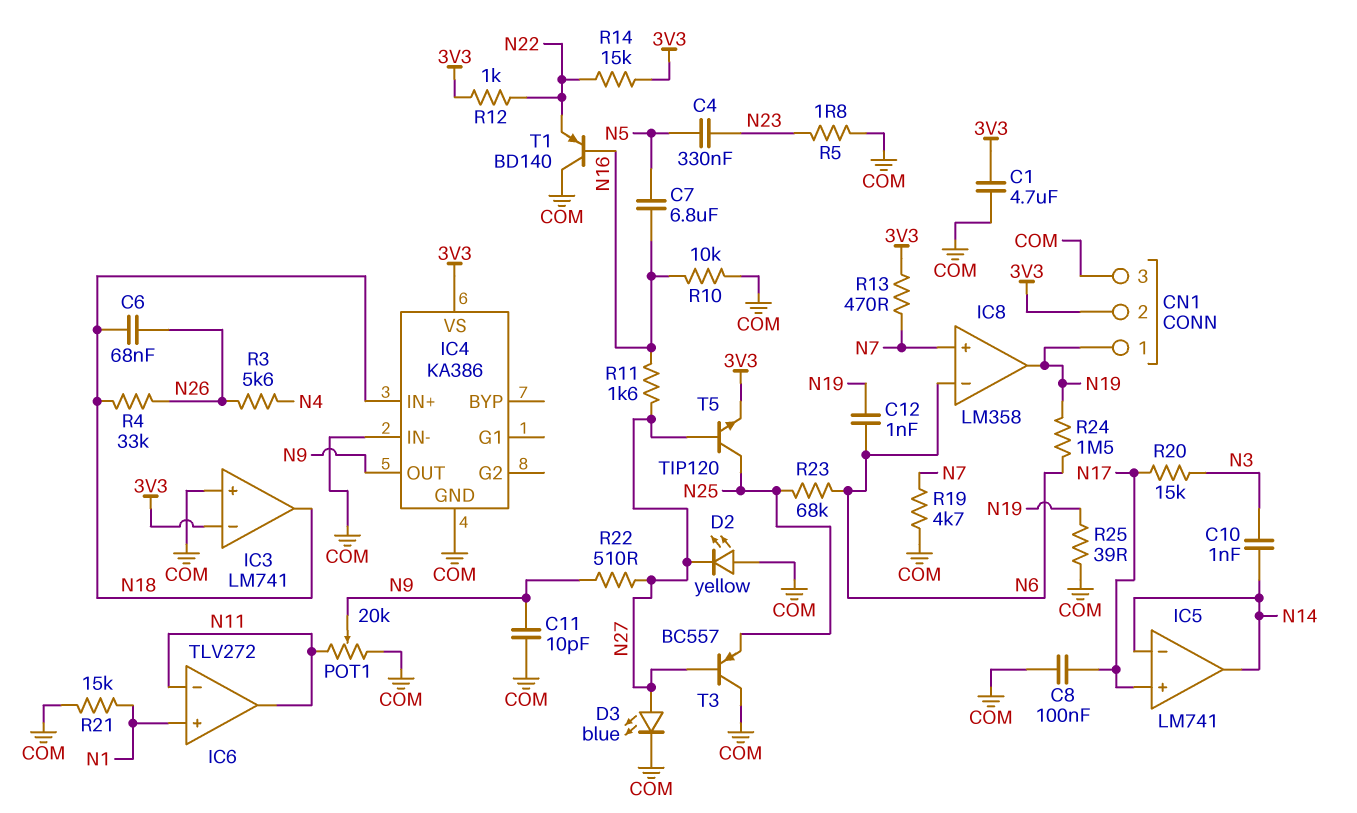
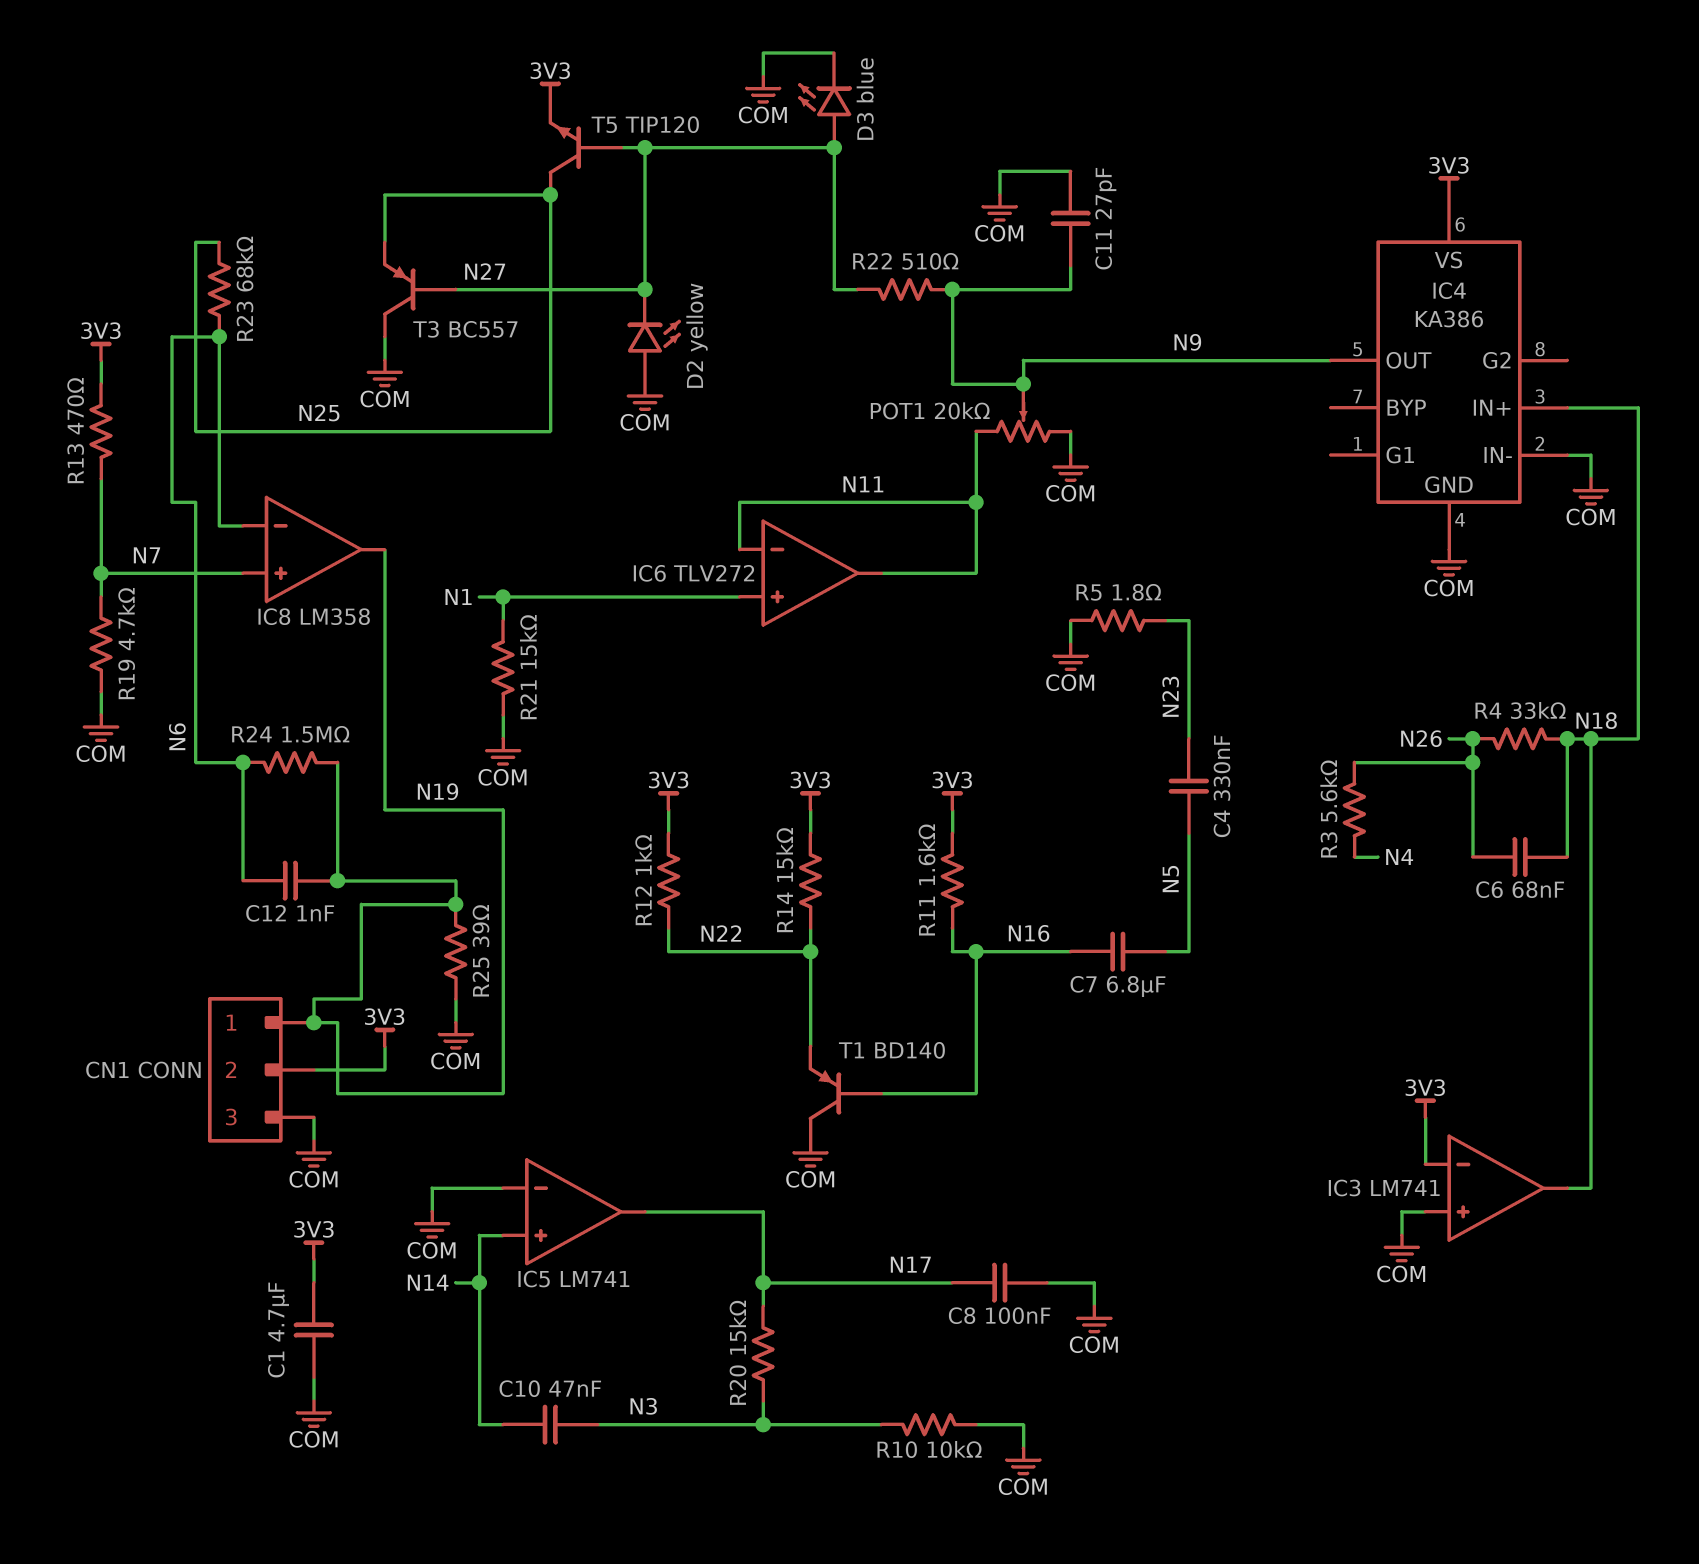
C10: 1nF (N3, N14) -> 47nF (N3, N14)
C11: 10pF (COM, N9) -> 27pF (COM, N9)
IC5 pin in+: N17 -> N14
IC5 pin in-: N14 -> COM
IC5 pin out: N14 -> N17
R10: 10k (COM, N16) -> 10k (COM, N3)
R11: 1.6k (N16, N27) -> 1.6k (3V3, N16)

